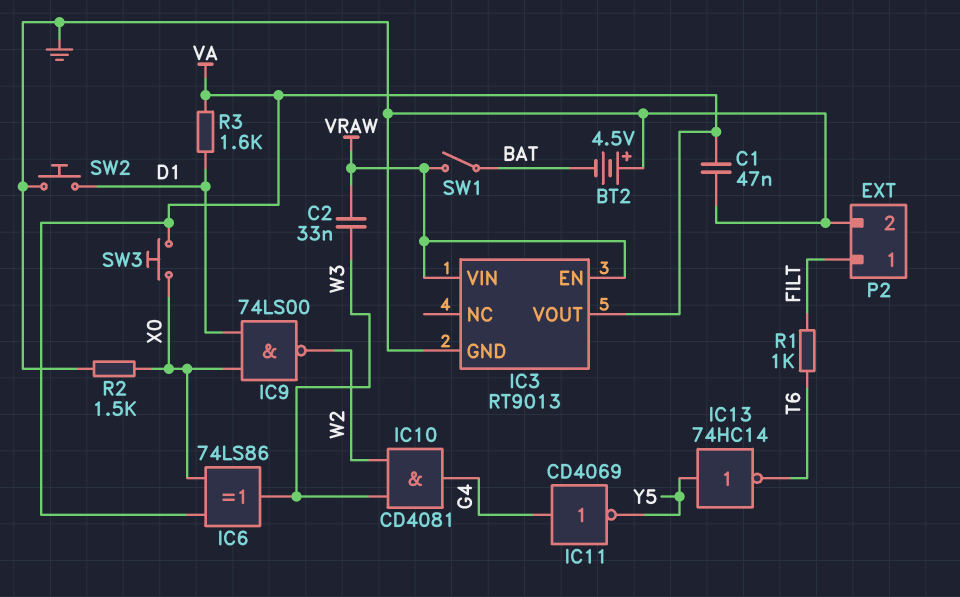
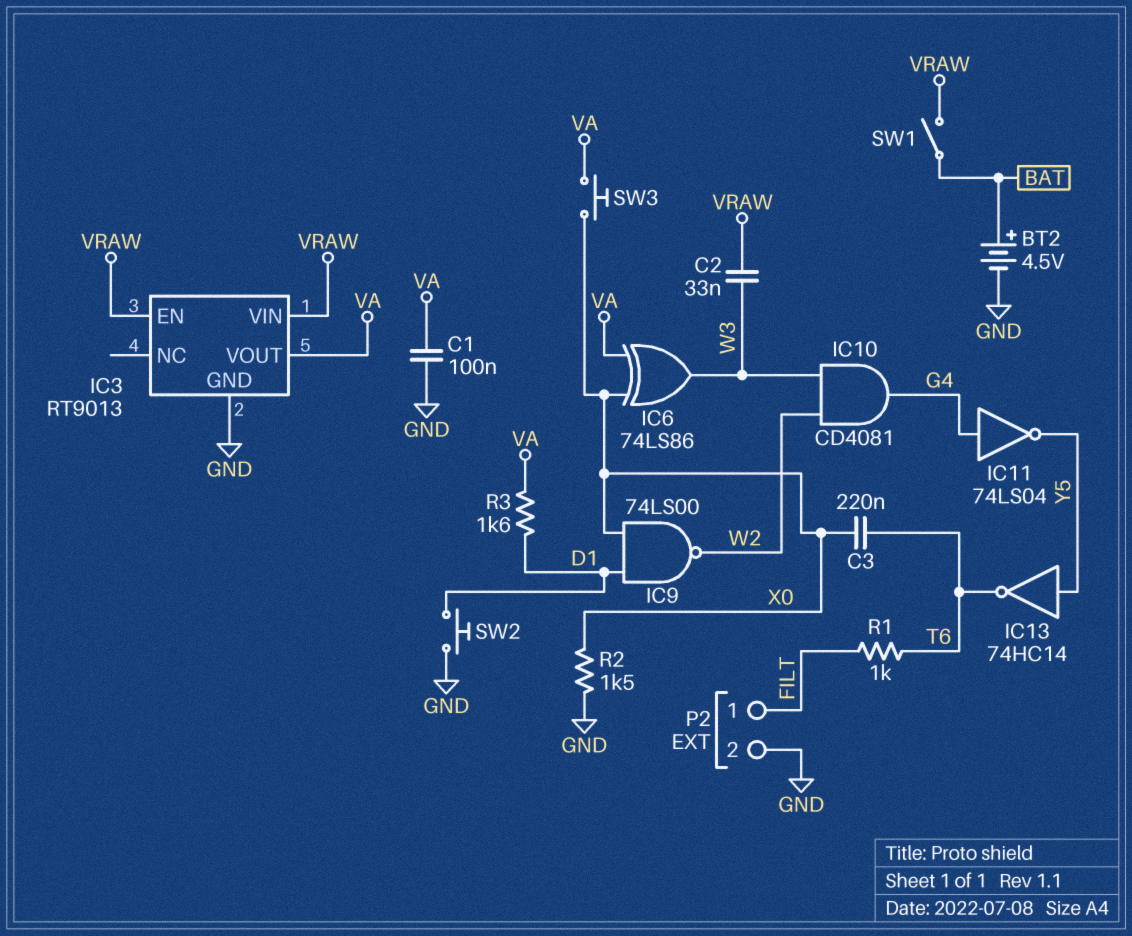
BT2: 4.5V (plus GND, minus BAT) -> 4.5V (plus BAT, minus GND)
C1: 47nF (GND, VA) -> 100nF (GND, VA)
C3: none -> 220nF (T6, X0)
IC11: NOT CD4069 (in G4, out Y5) -> NOT 74LS04 (in G4, out Y5)

